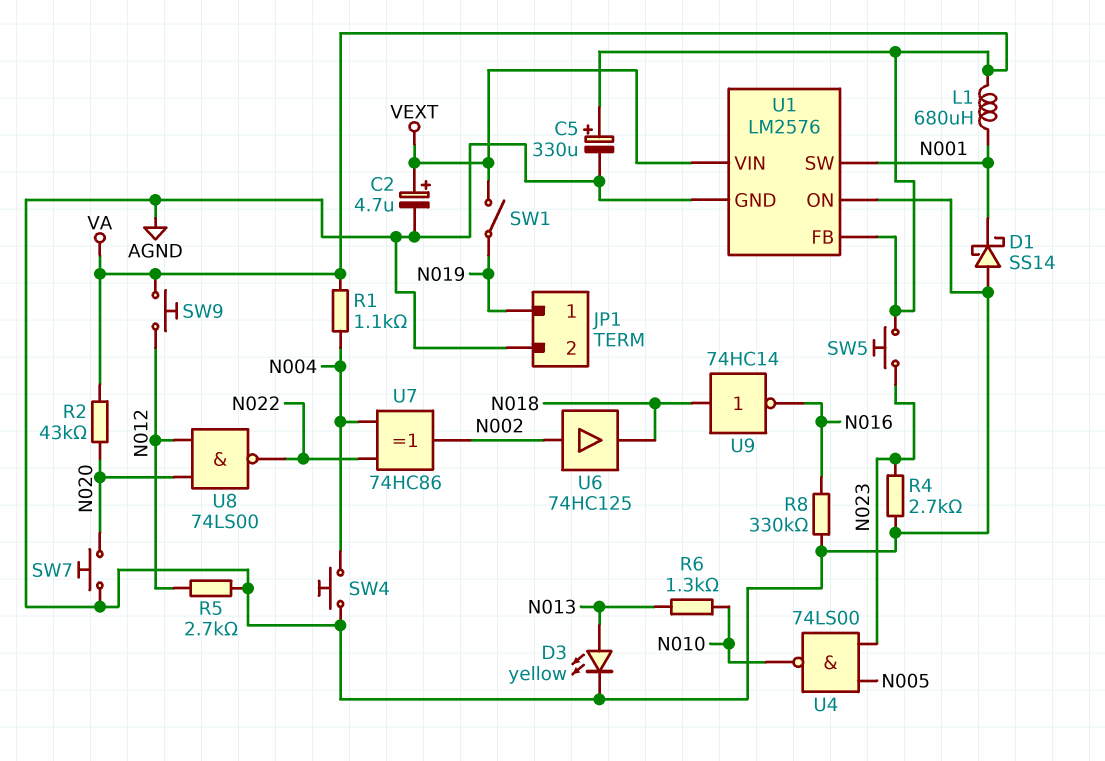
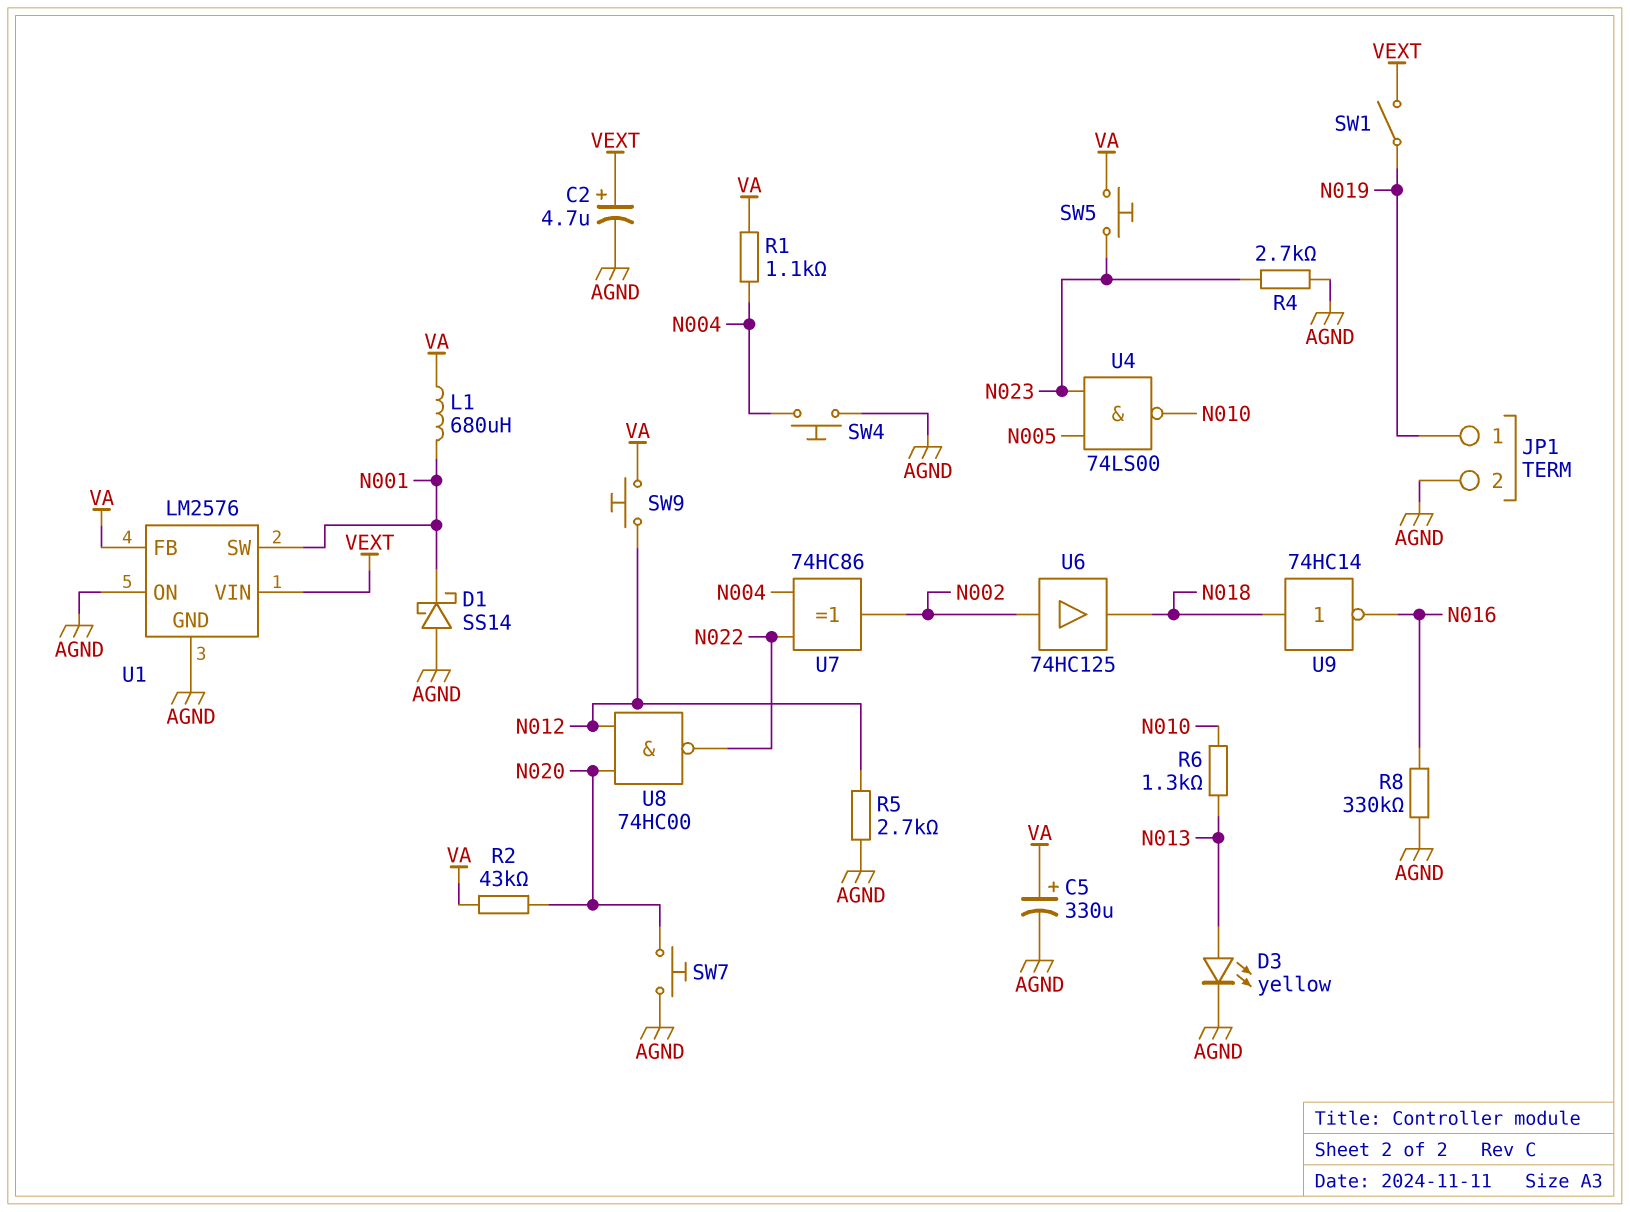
U8: NAND 74LS00 (in N012, in N020, out N022) -> NAND 74HC00 (in N012, in N020, out N022)

